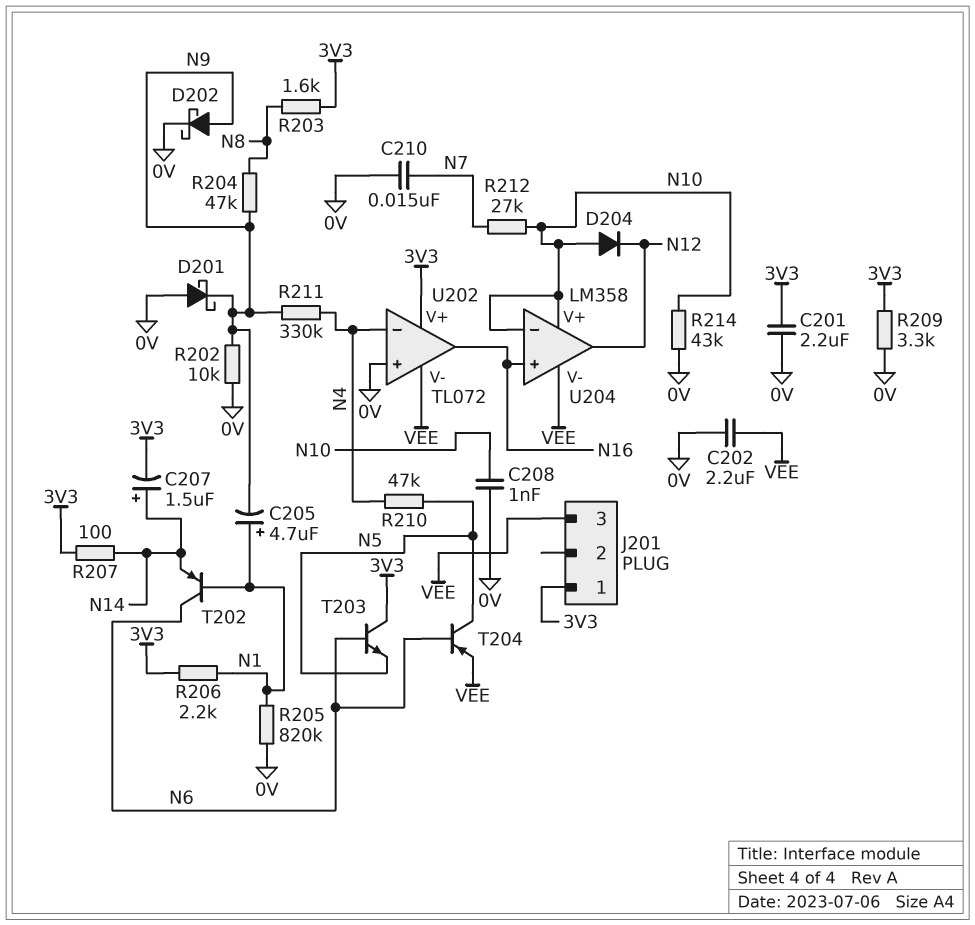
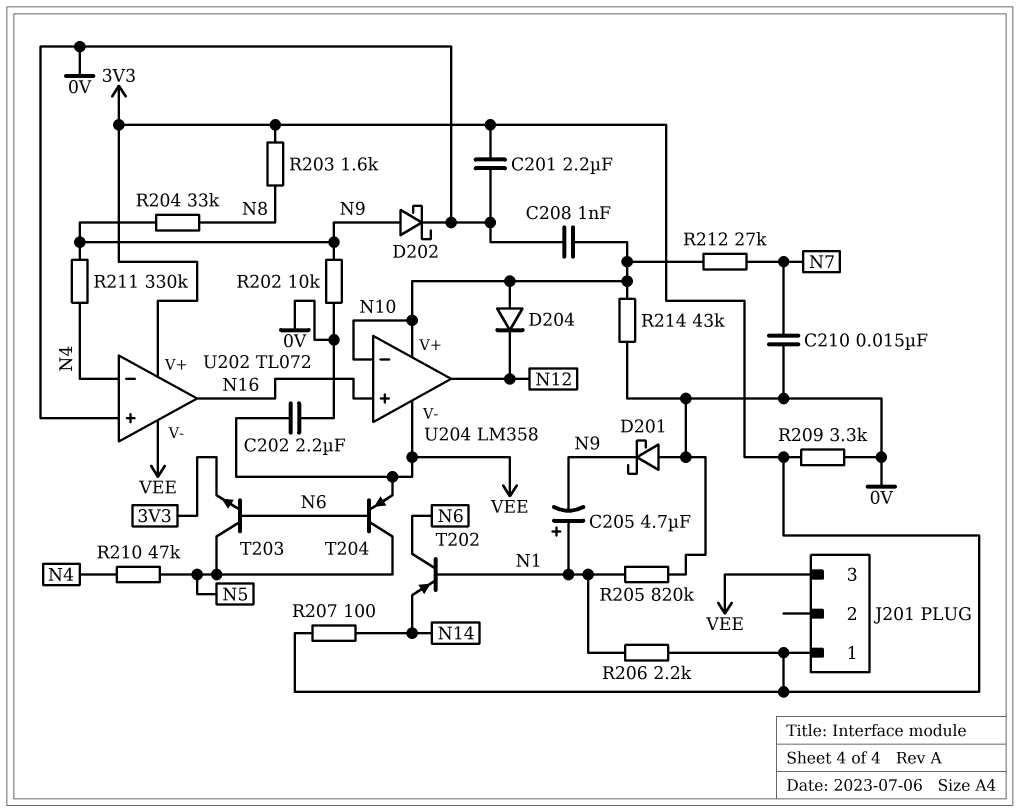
C207: 1.5uF (plus N14, minus 3V3) -> none
R204: 47k (N8, N9) -> 33k (N8, N9)
T203: NPN (B N6, C 3V3, E N5) -> NPN (B N6, C N5, E 3V3)

